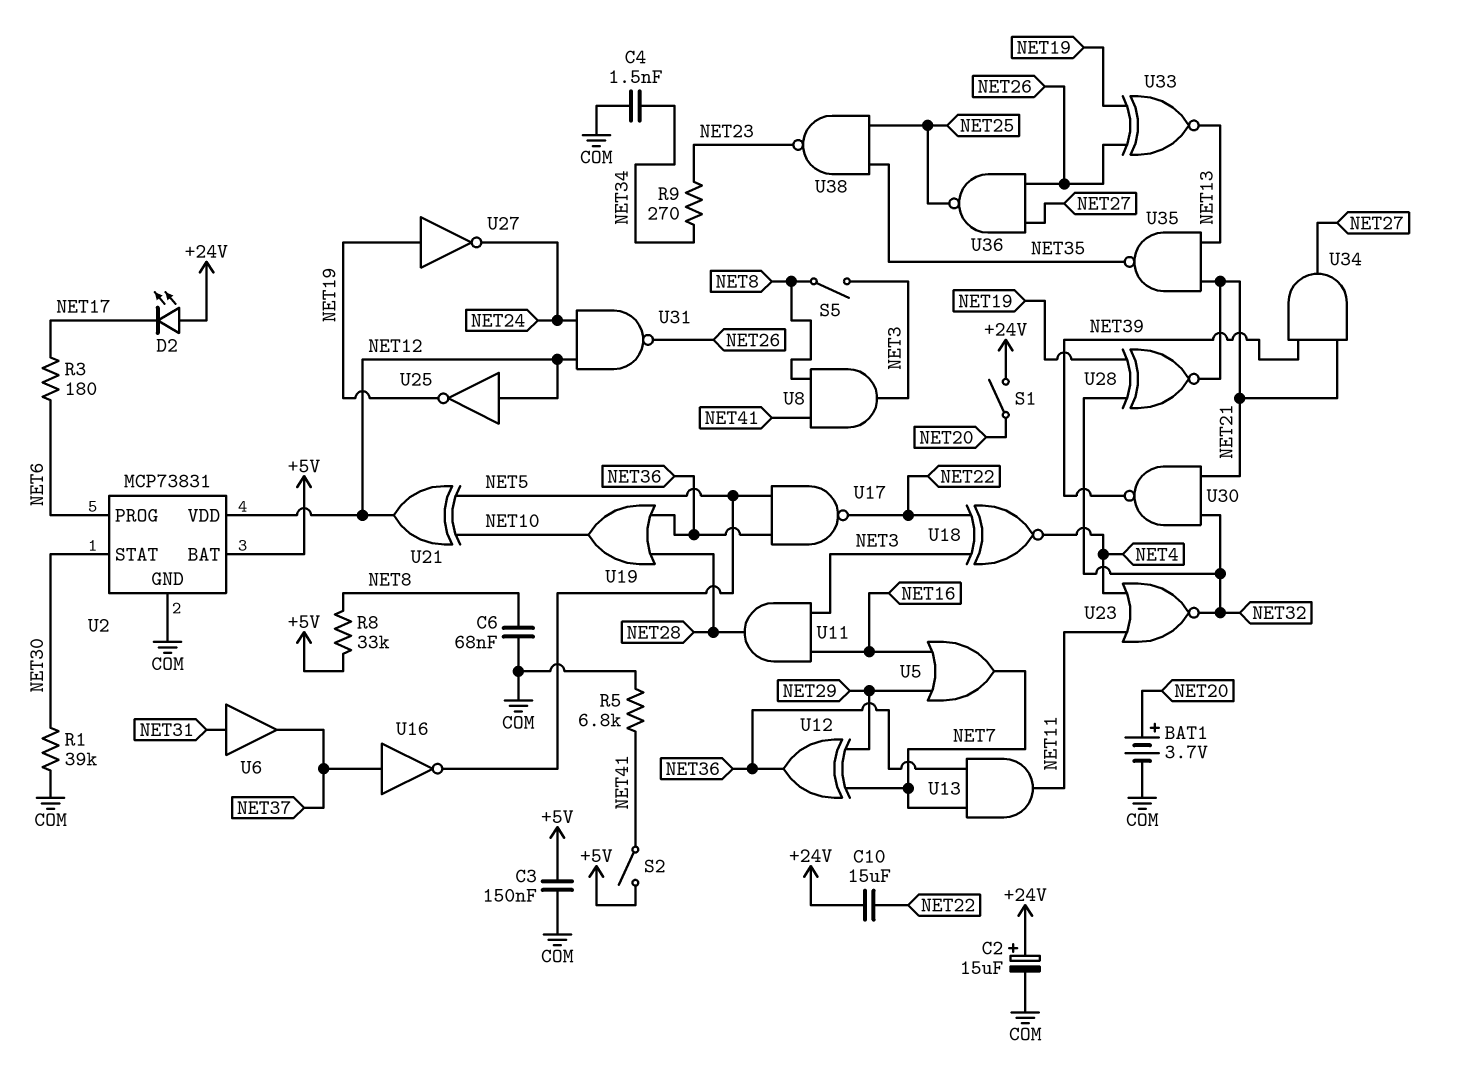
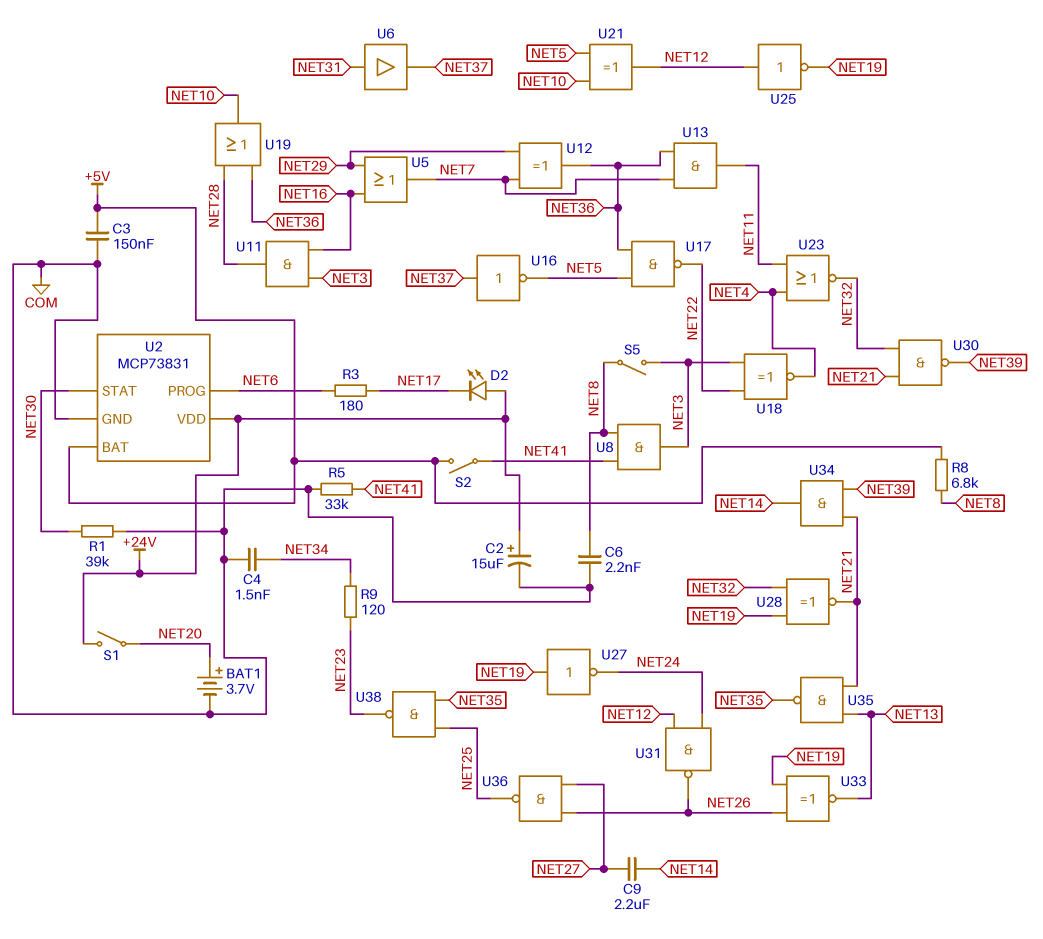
C6: 68nF (COM, NET8) -> 2.2nF (COM, NET8)
C9: none -> 2.2uF (NET14, NET27)
C10: 15uF (+24V, NET22) -> none
R5: 6.8k (COM, NET41) -> 33k (COM, NET41)
R8: 33k (+5V, NET8) -> 6.8k (+5V, NET8)
R9: 270 (NET23, NET34) -> 120 (NET23, NET34)
U2 pin VDD: NET12 -> +24V
U34: AND (in NET21, in NET39, out NET27) -> AND (in NET21, in NET39, out NET14)

